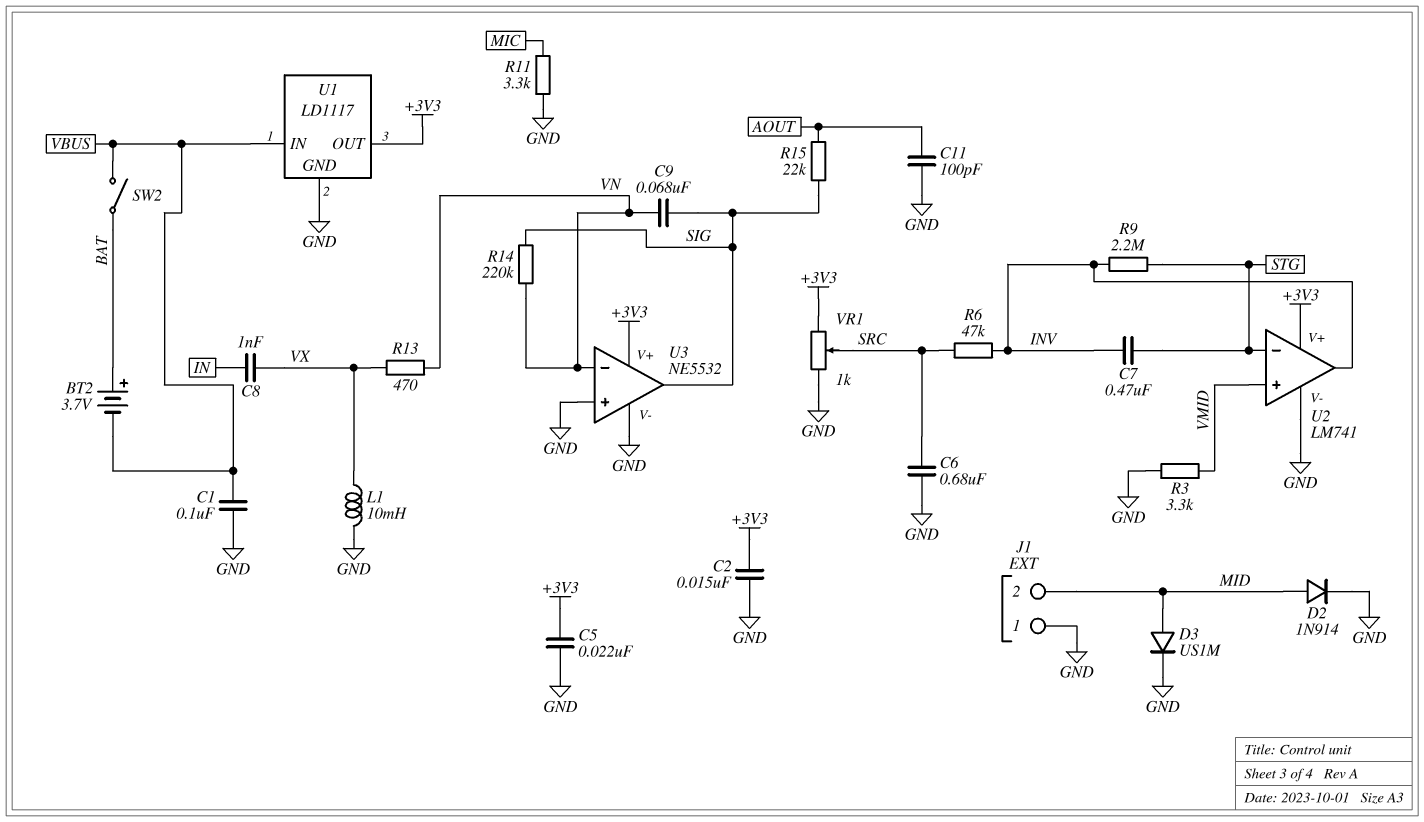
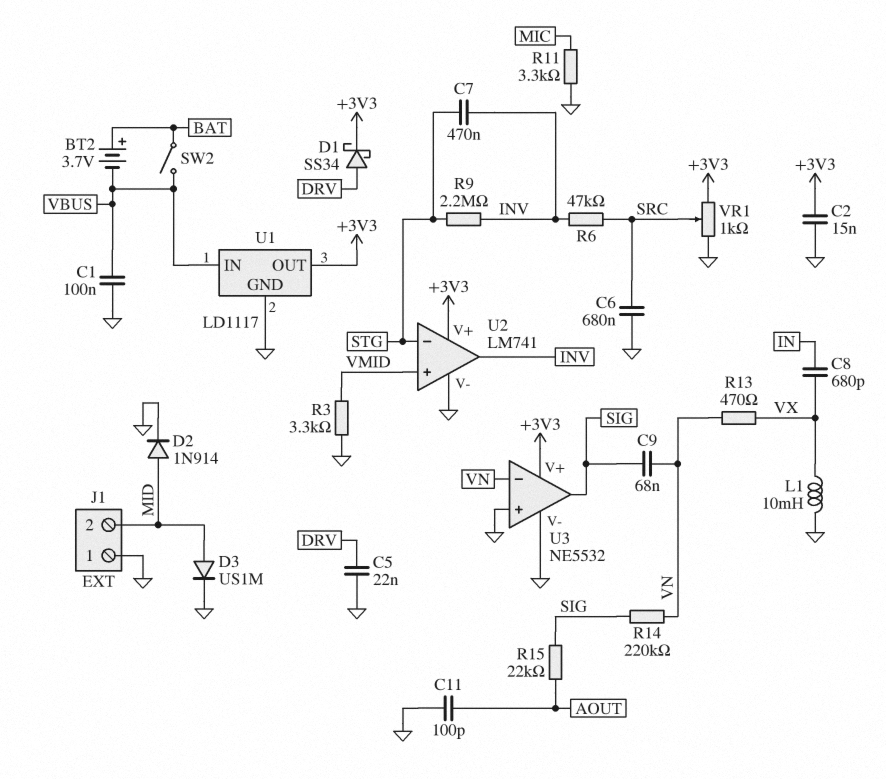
C5: 22nF (+3V3, GND) -> 22nF (DRV, GND)
C8: 1nF (IN, VX) -> 680pF (IN, VX)
D1: none -> schottky SS34 (A DRV, K +3V3)

